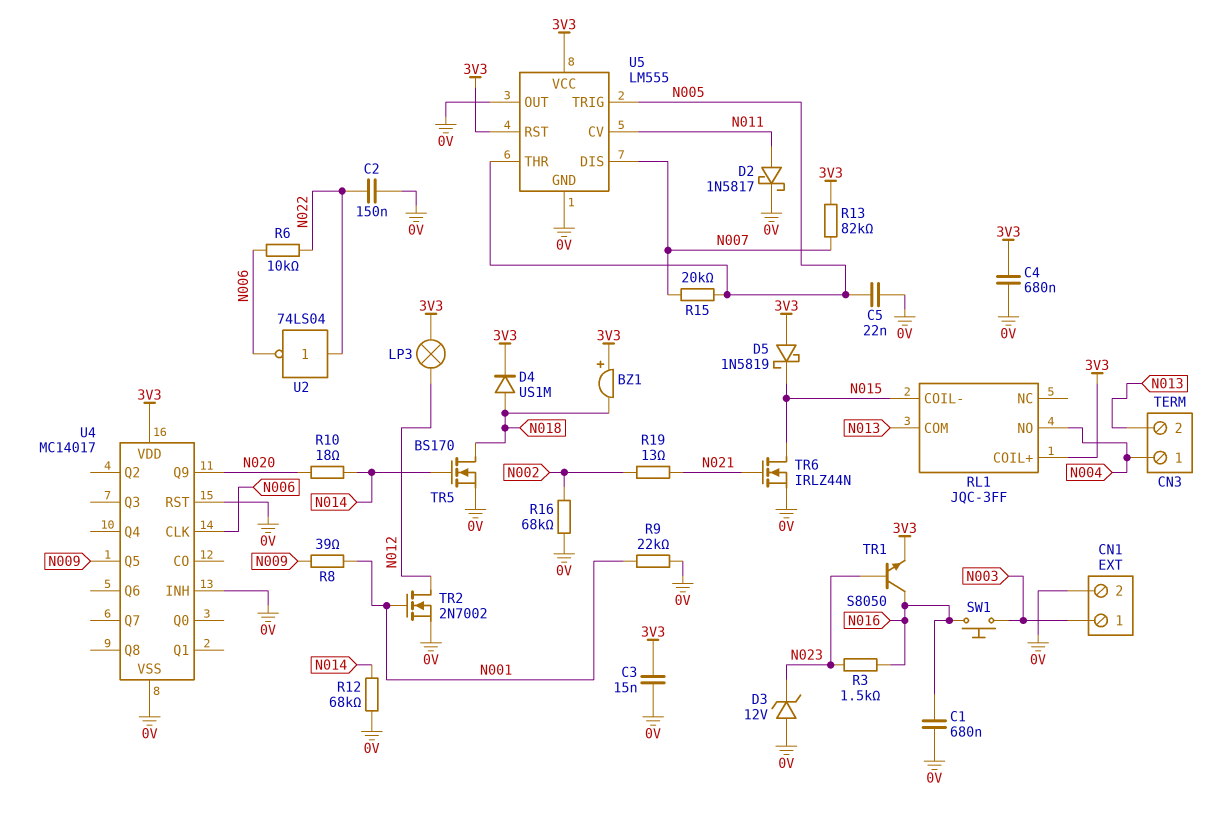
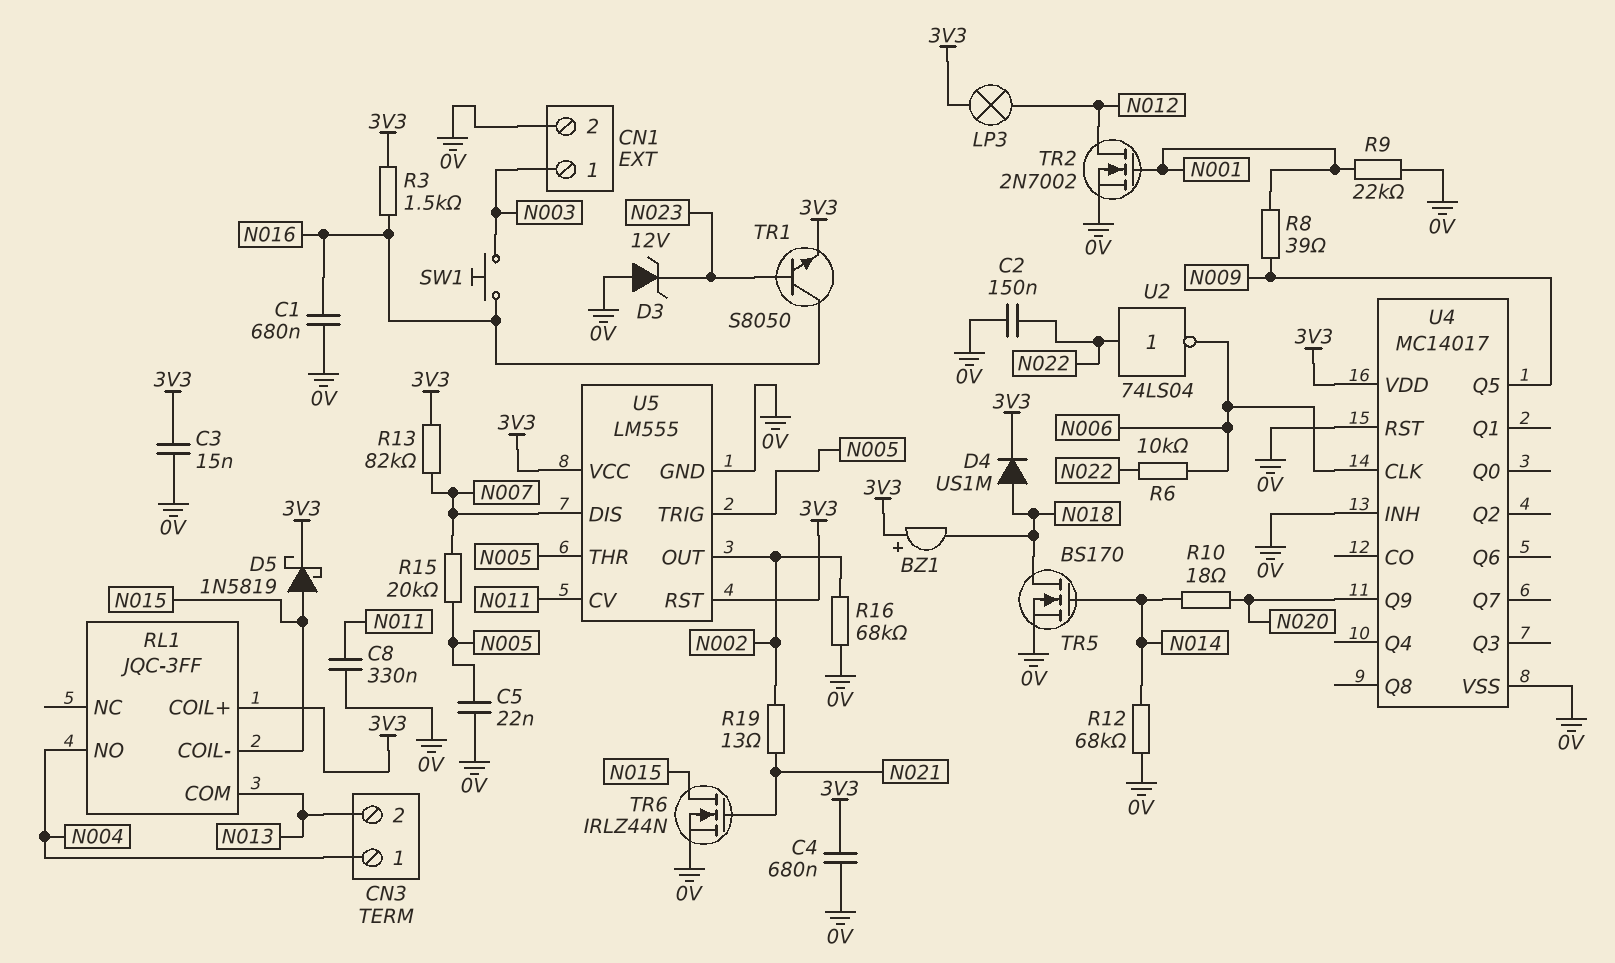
C8: none -> 330nF (0V, N011)
D2: schottky 1N5817 (A N011, K 0V) -> none
D5: schottky 1N5819 (A 3V3, K N015) -> schottky 1N5819 (A N015, K 3V3)
R3: 1.5k (N016, N023) -> 1.5k (3V3, N016)
U5 pin OUT: 0V -> N002

